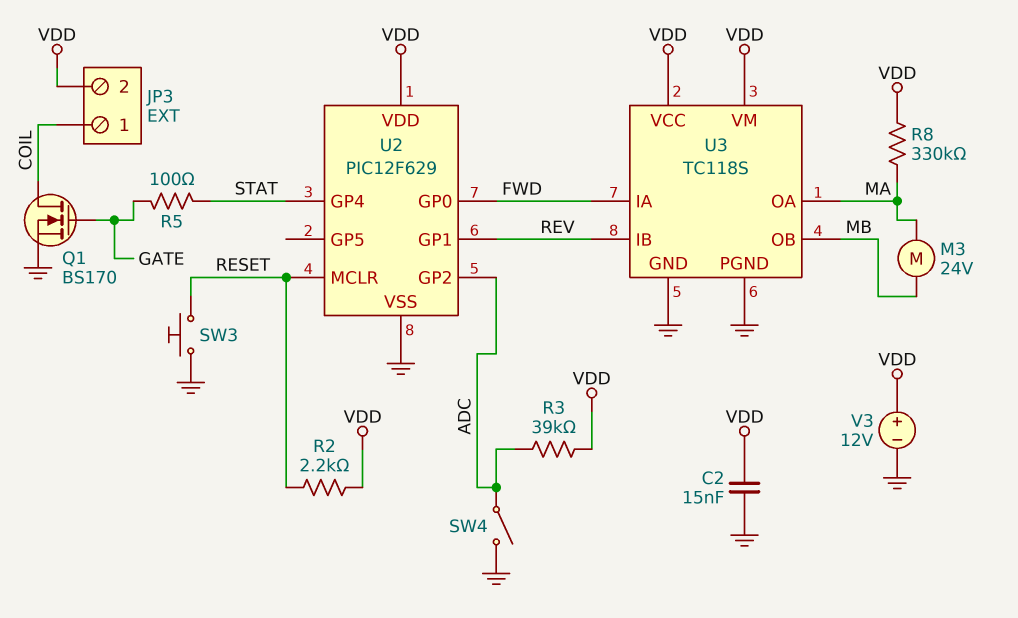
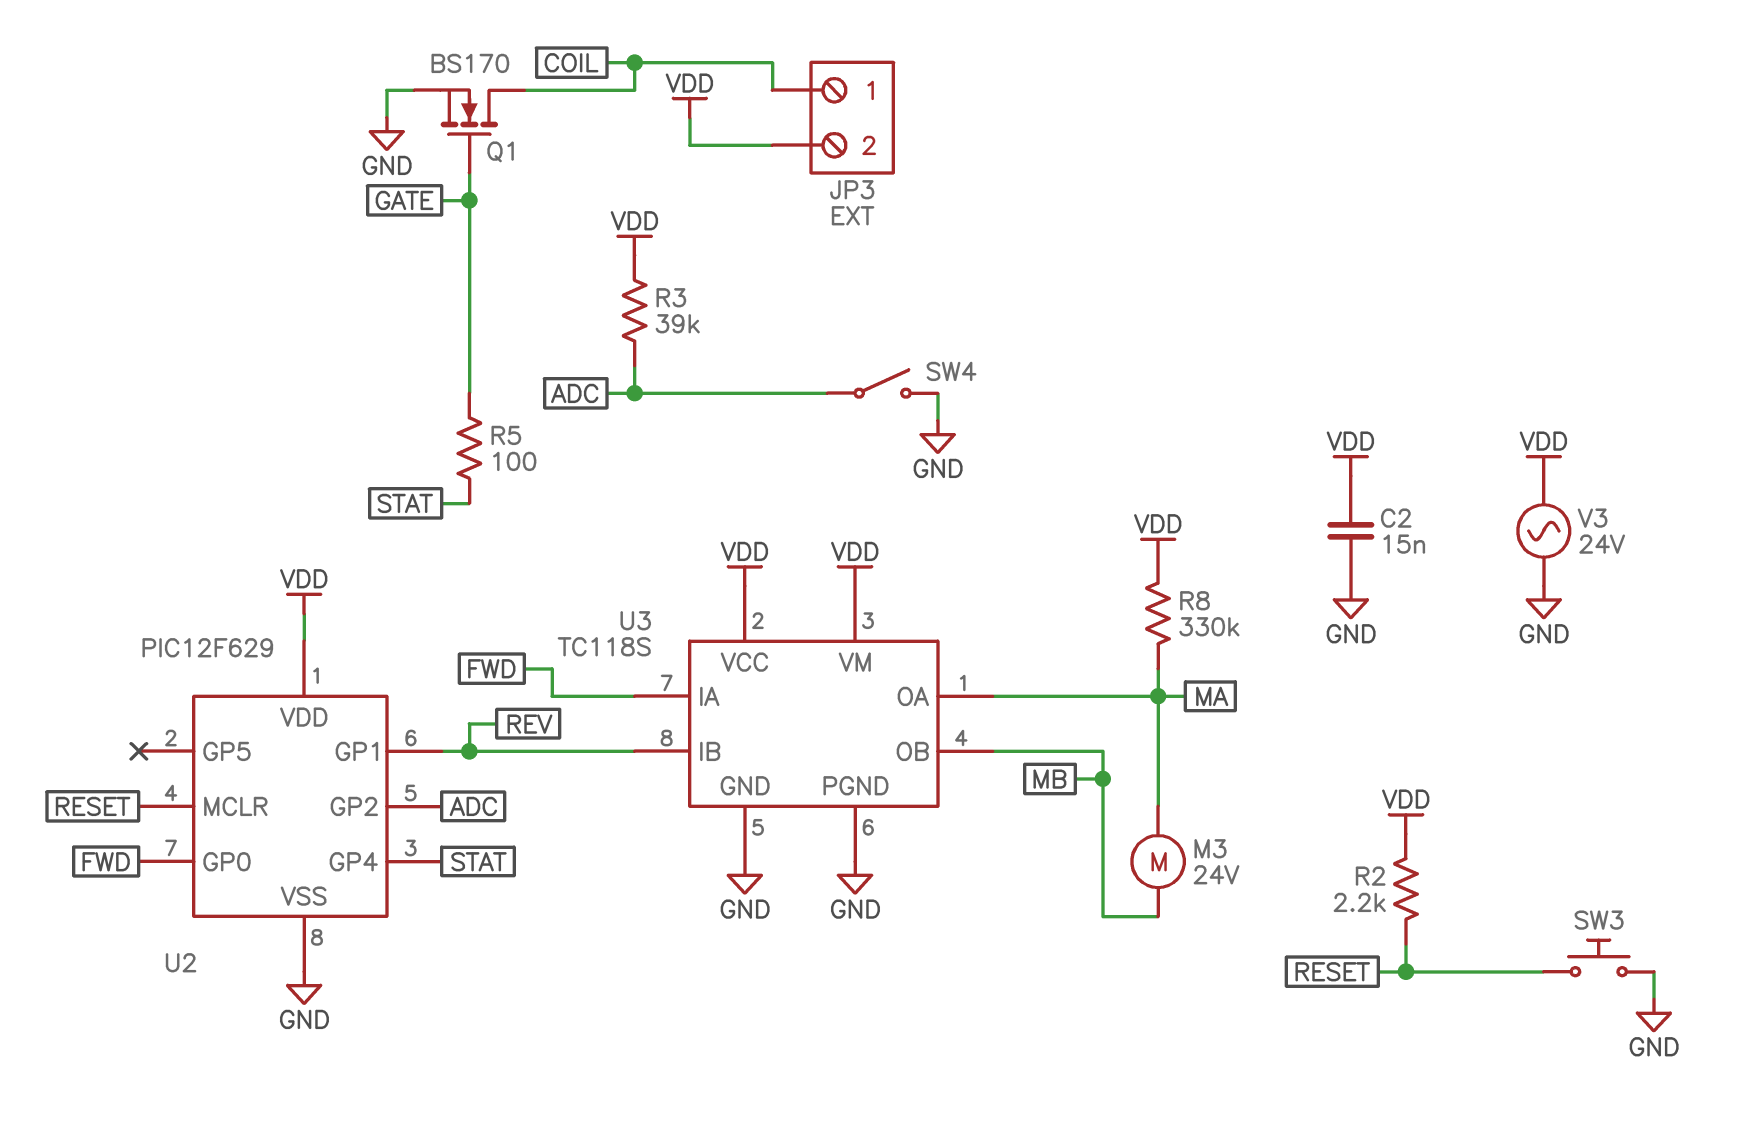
V3: 12V (plus VDD, minus GND) -> AC 24V (GND, VDD)

